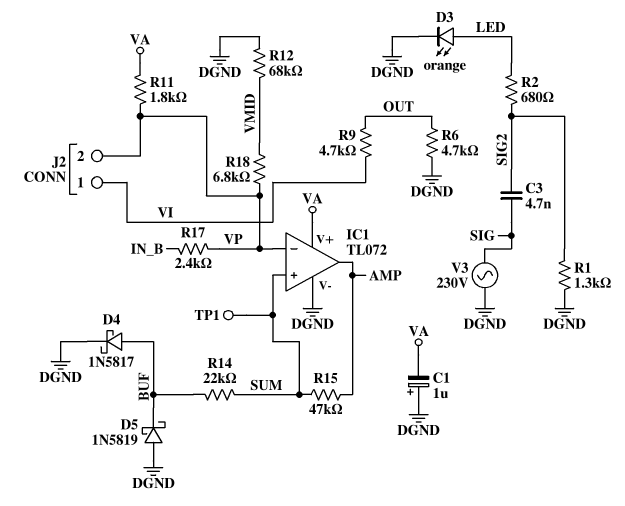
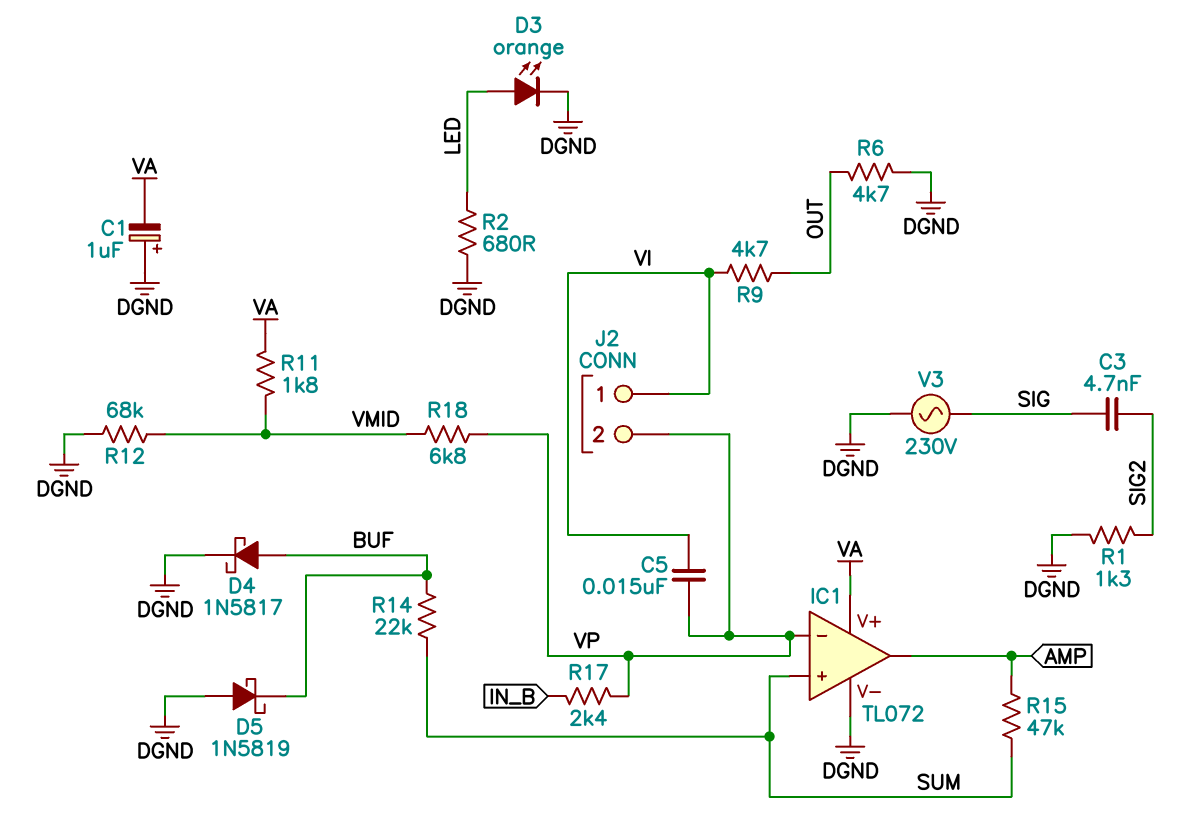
C5: none -> 15nF (VI, VP)
R2: 680 (LED, SIG2) -> 680 (DGND, LED)
R11: 1.8k (VA, VP) -> 1.8k (VA, VMID)
TP1: test point (SUM) -> none

